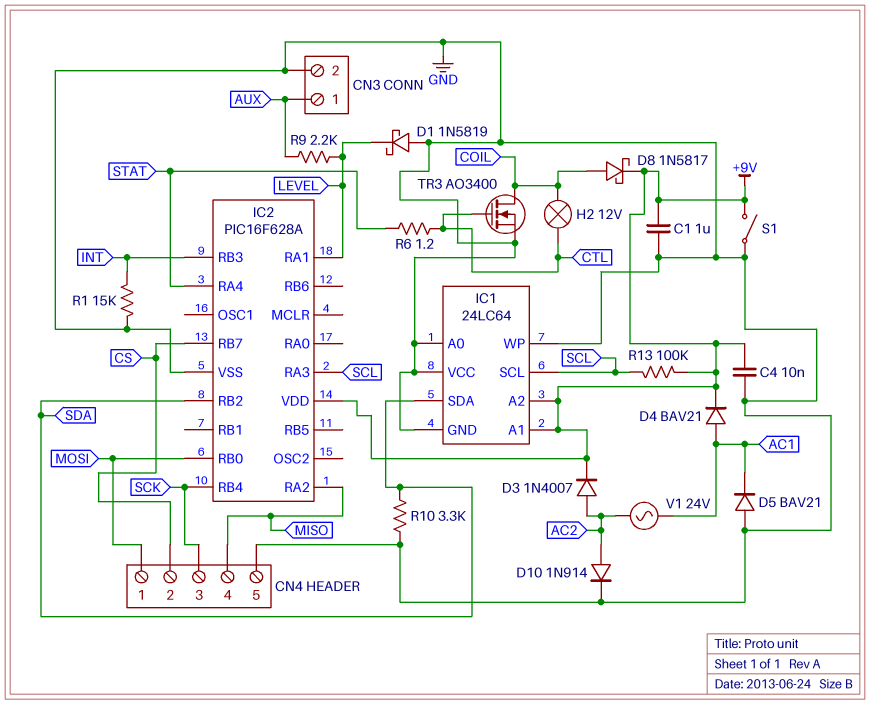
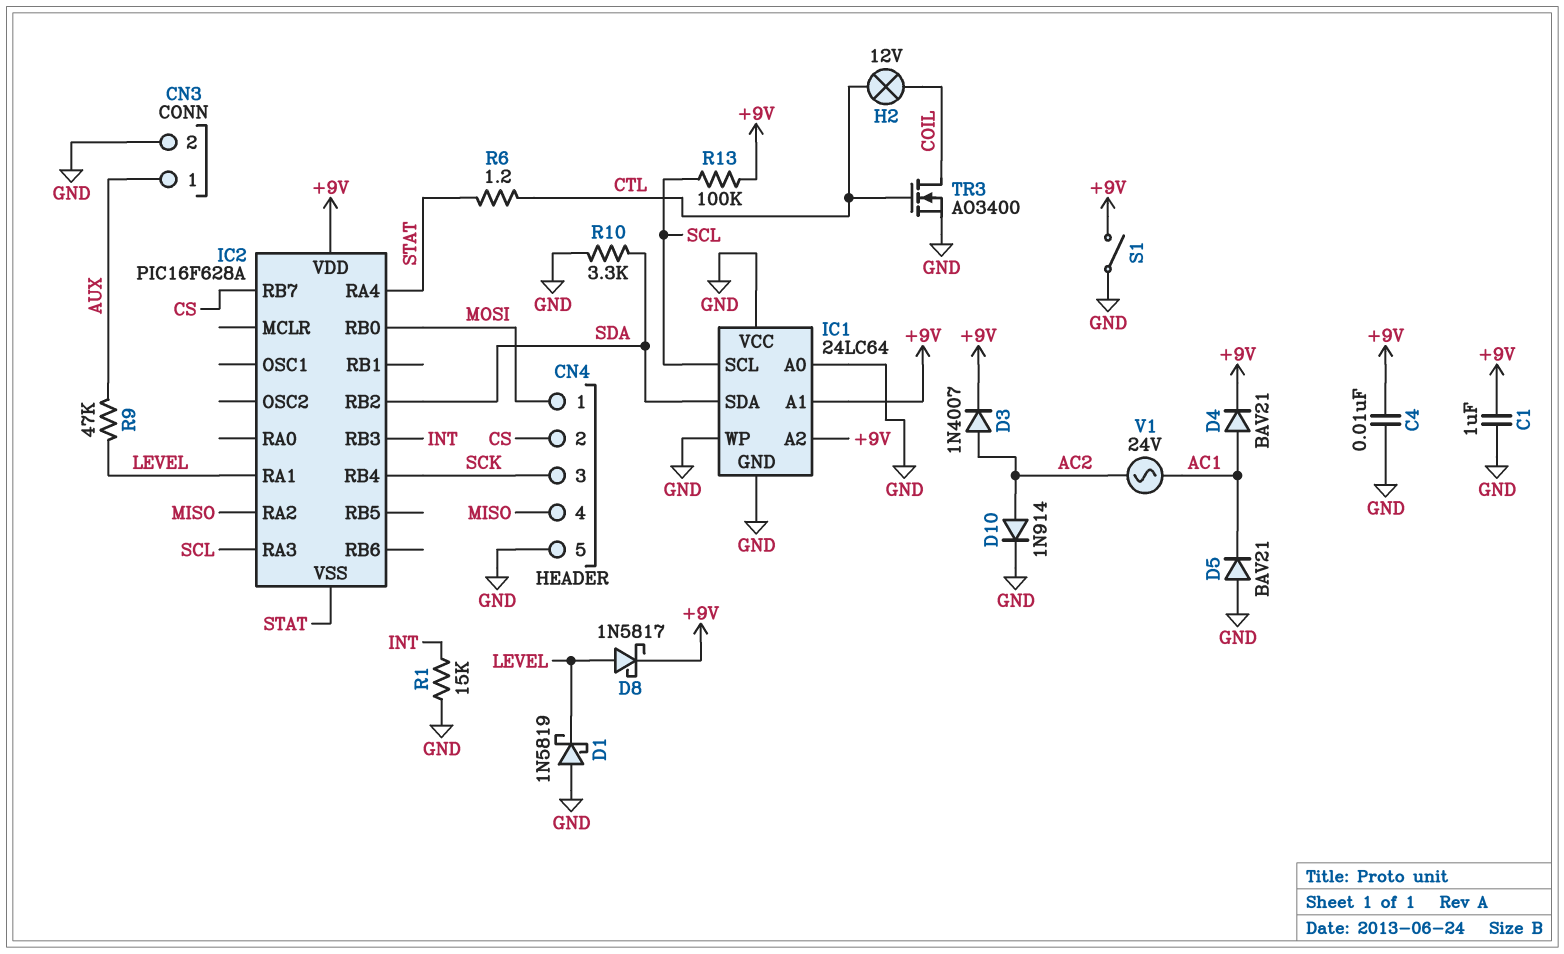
D8: schottky 1N5817 (A COIL, K +9V) -> schottky 1N5817 (A LEVEL, K +9V)
IC2 pin VSS: GND -> STAT
R9: 2.2k (AUX, LEVEL) -> 47k (AUX, LEVEL)

